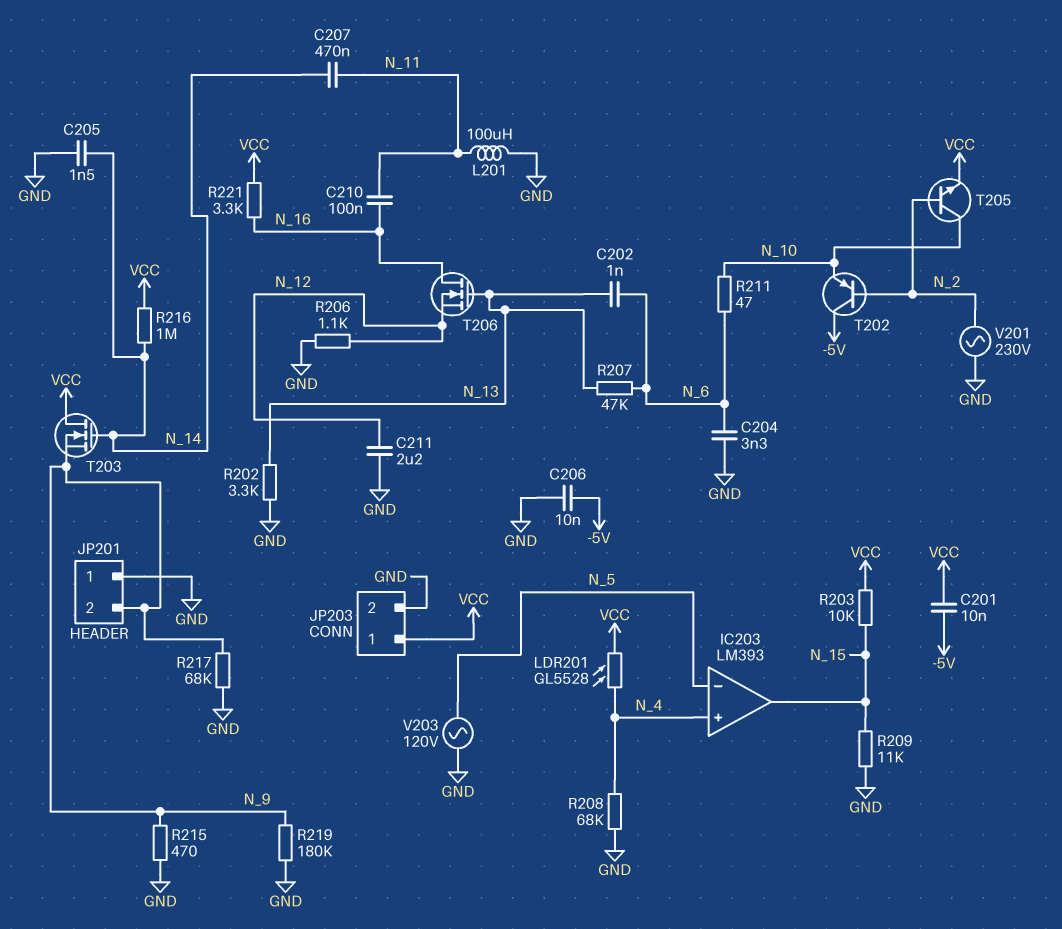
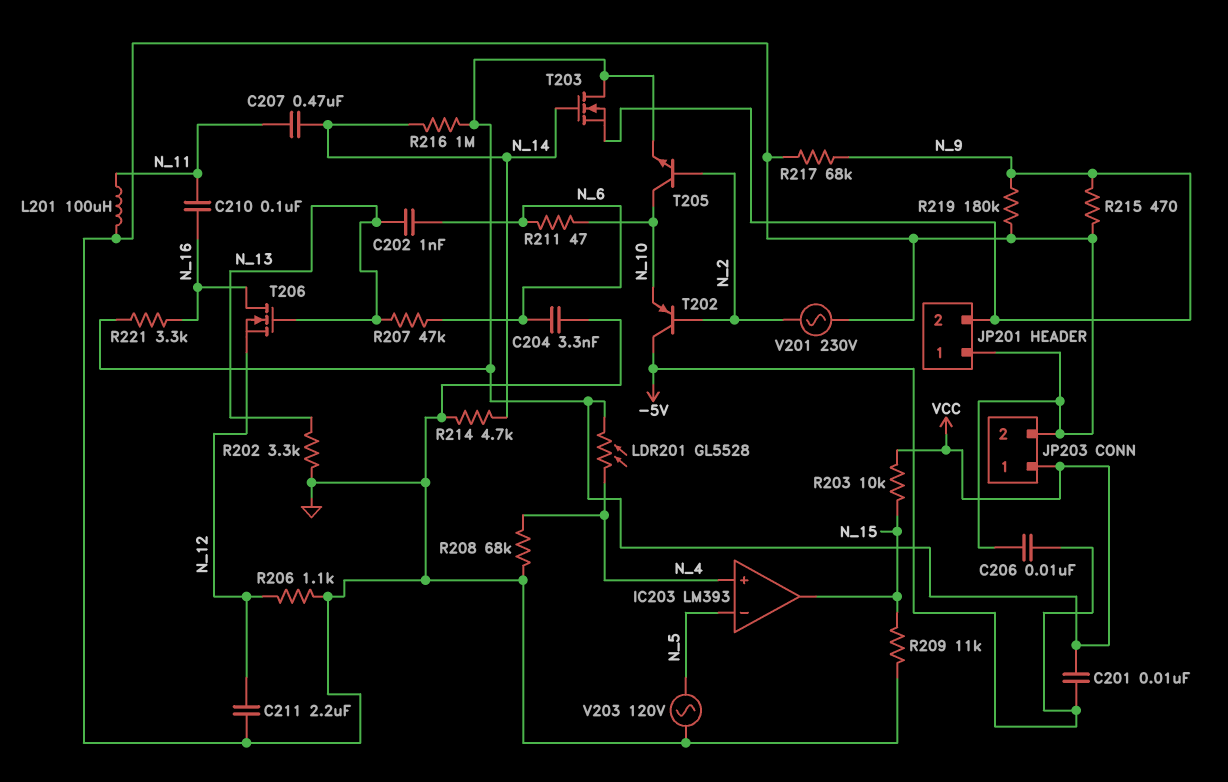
C205: 1.5nF (GND, N_14) -> none
R214: none -> 4.7k (GND, N_14)

